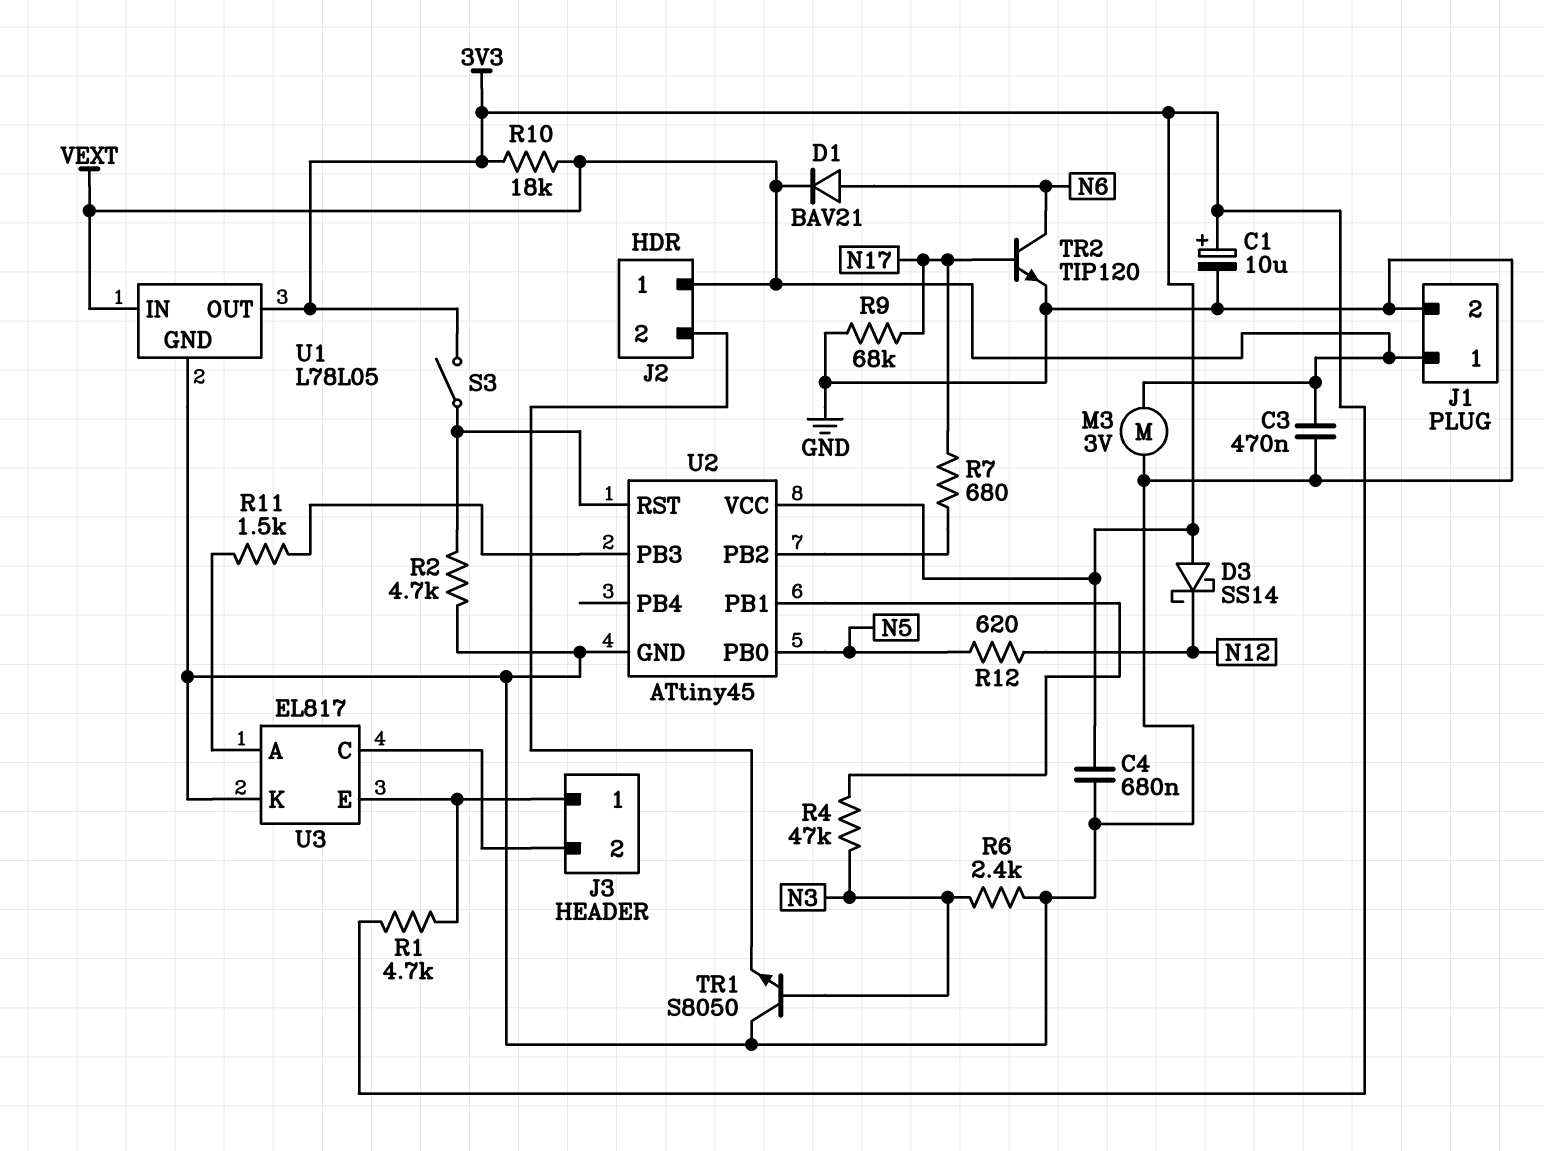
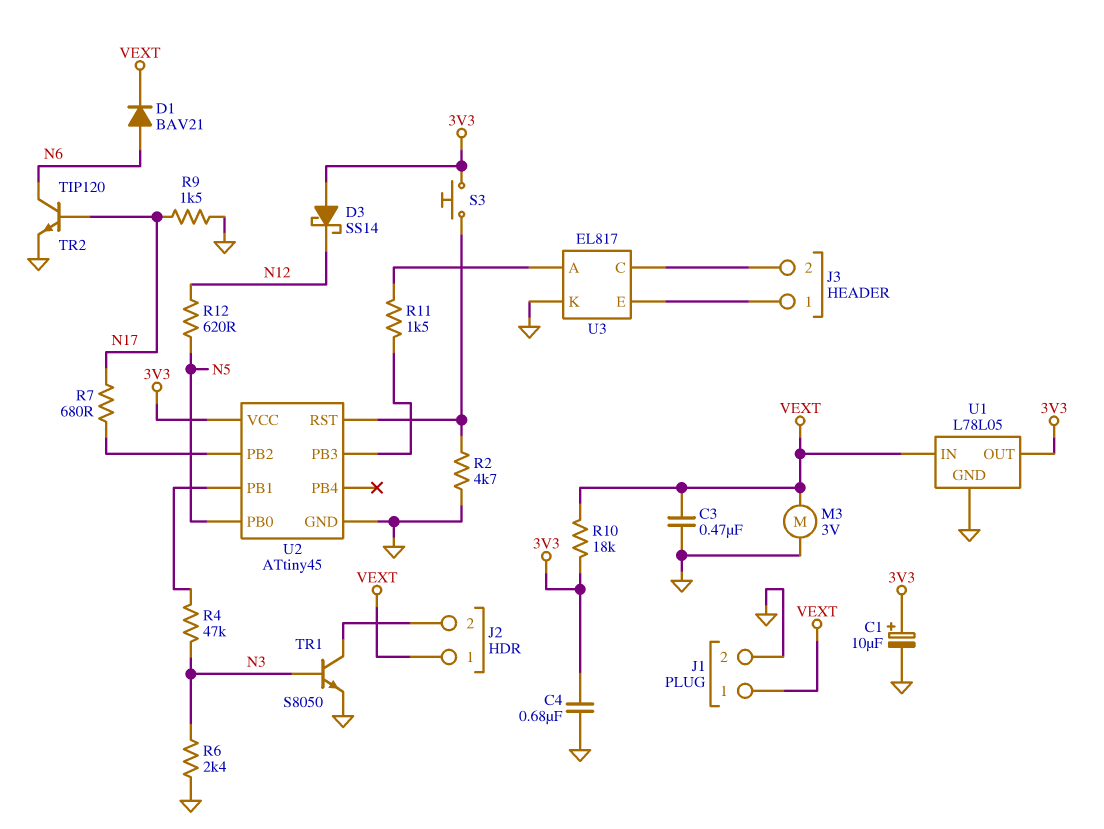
R1: 4.7k (3V3, J3/1) -> none
R9: 68k (GND, N17) -> 1.5k (GND, N17)
S3: switch (3V3, U2/RST) -> button (3V3, U2/RST)
TR1: NPN S8050 (B N3, C GND, E J2/2) -> NPN S8050 (B N3, C J2/2, E GND)

